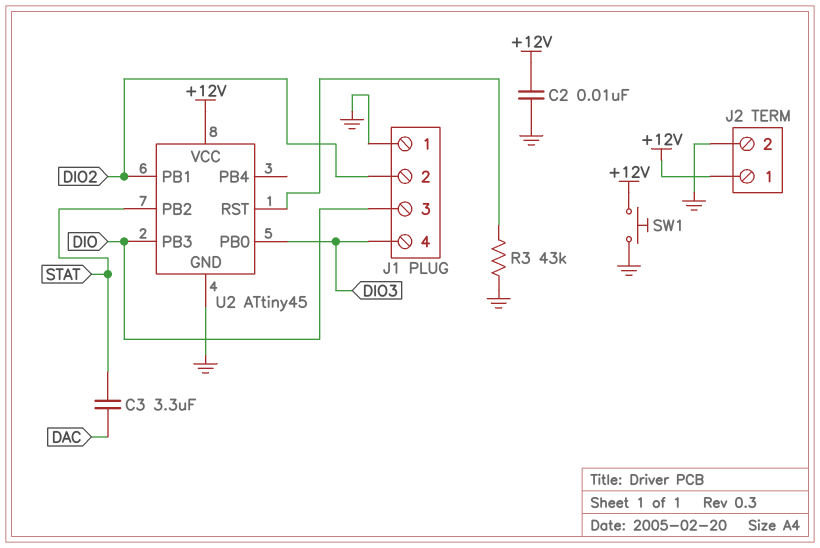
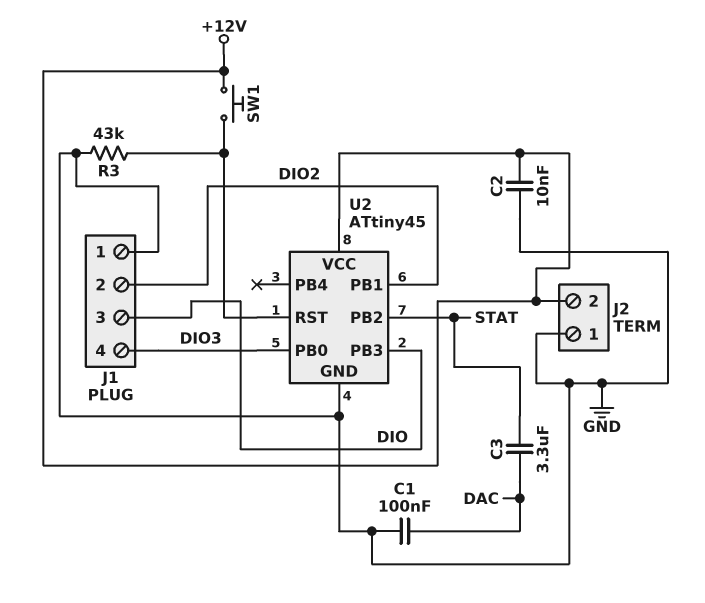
C1: none -> 100nF (DAC, GND)
J2 pin 1: +12V -> GND
J2 pin 2: GND -> +12V
SW1: button (+12V, GND) -> button (+12V, U2/RST)

